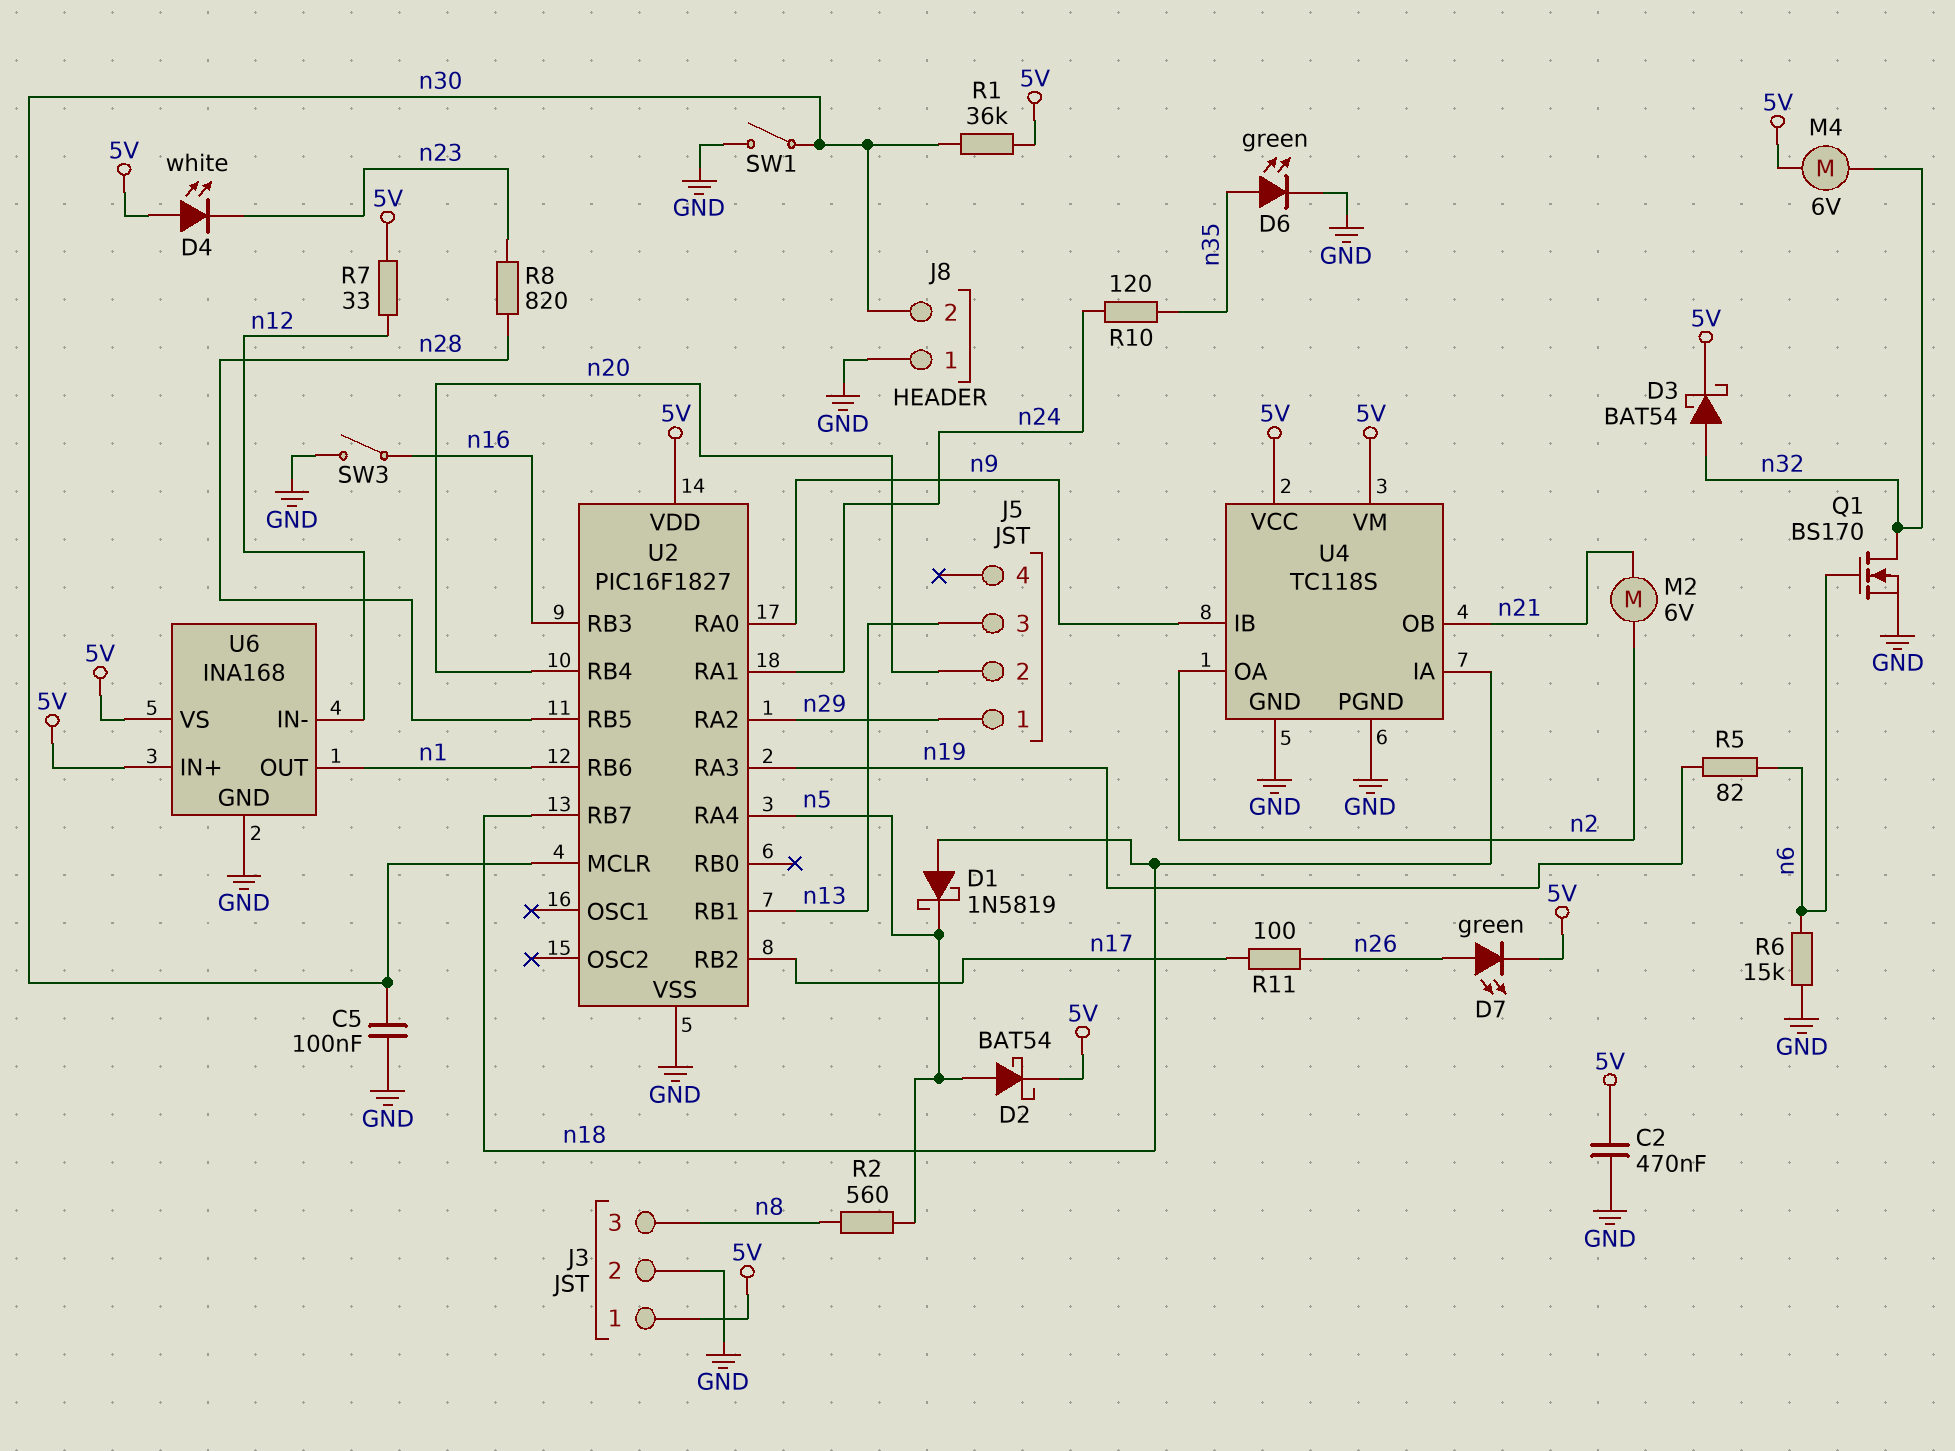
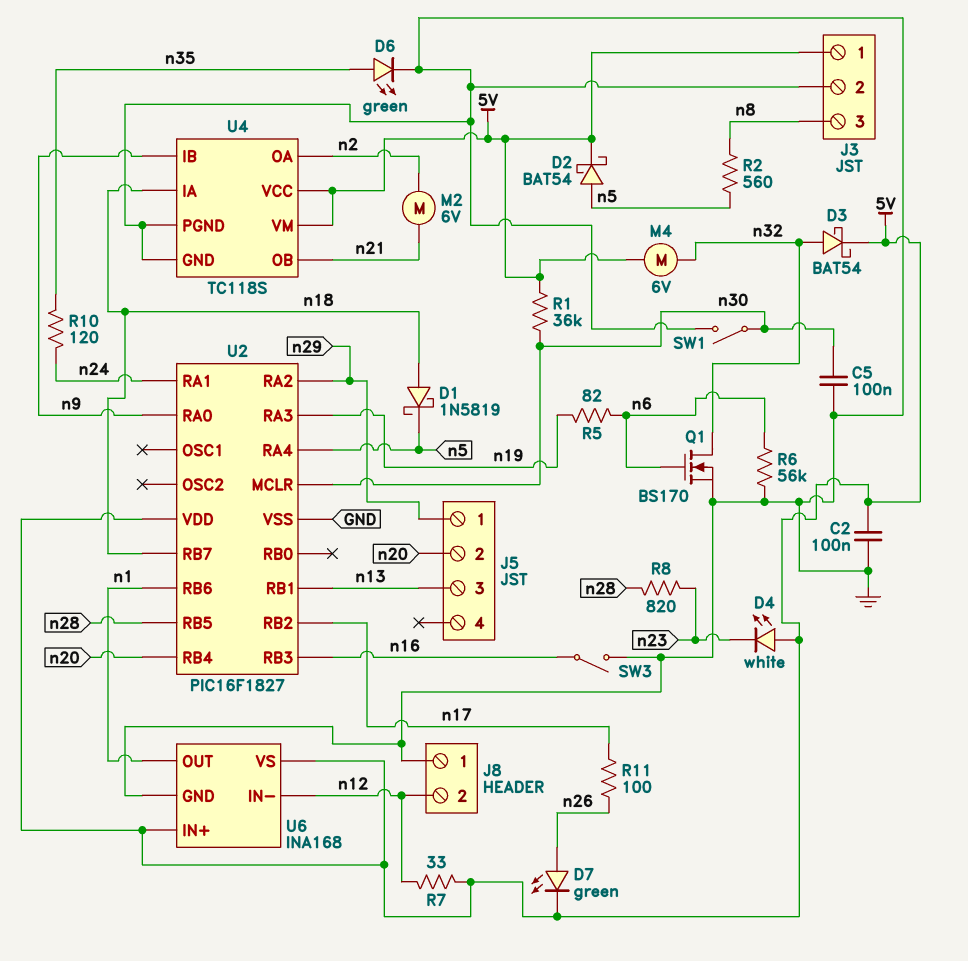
C2: 470nF (5V, GND) -> 100nF (5V, GND)
J8 pin 2: n30 -> n12
R6: 15k (GND, n6) -> 56k (GND, n6)

